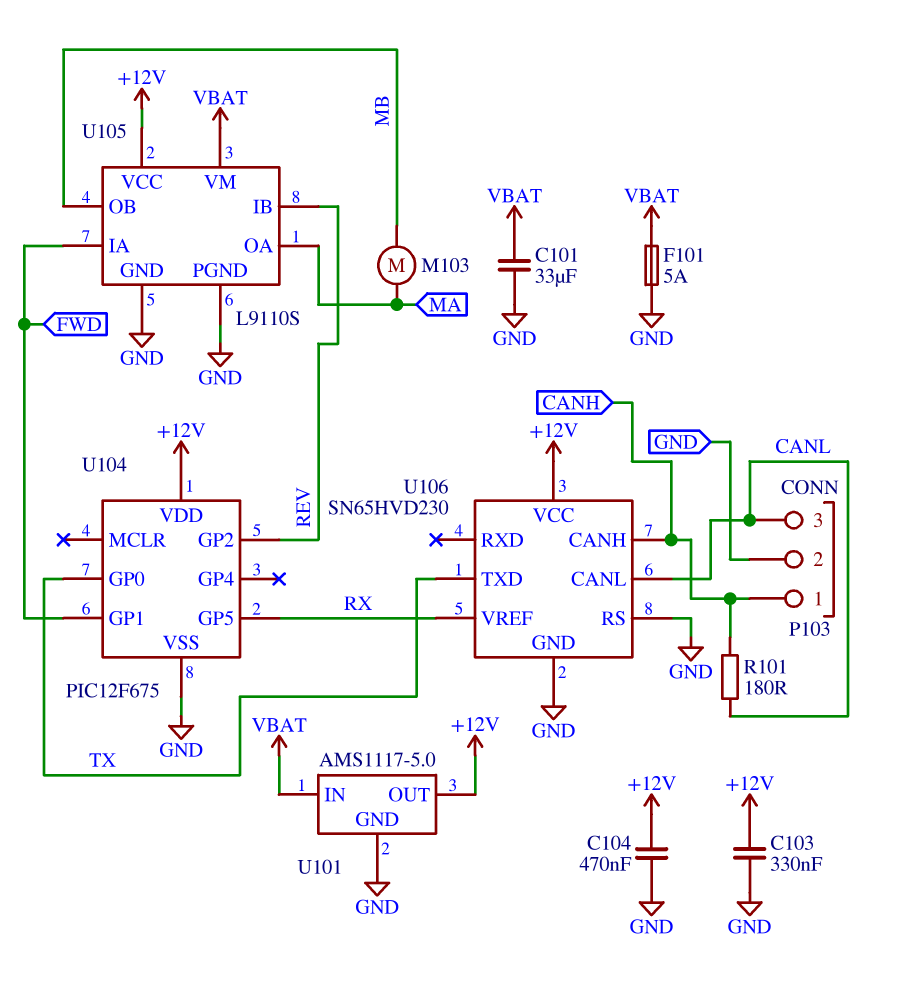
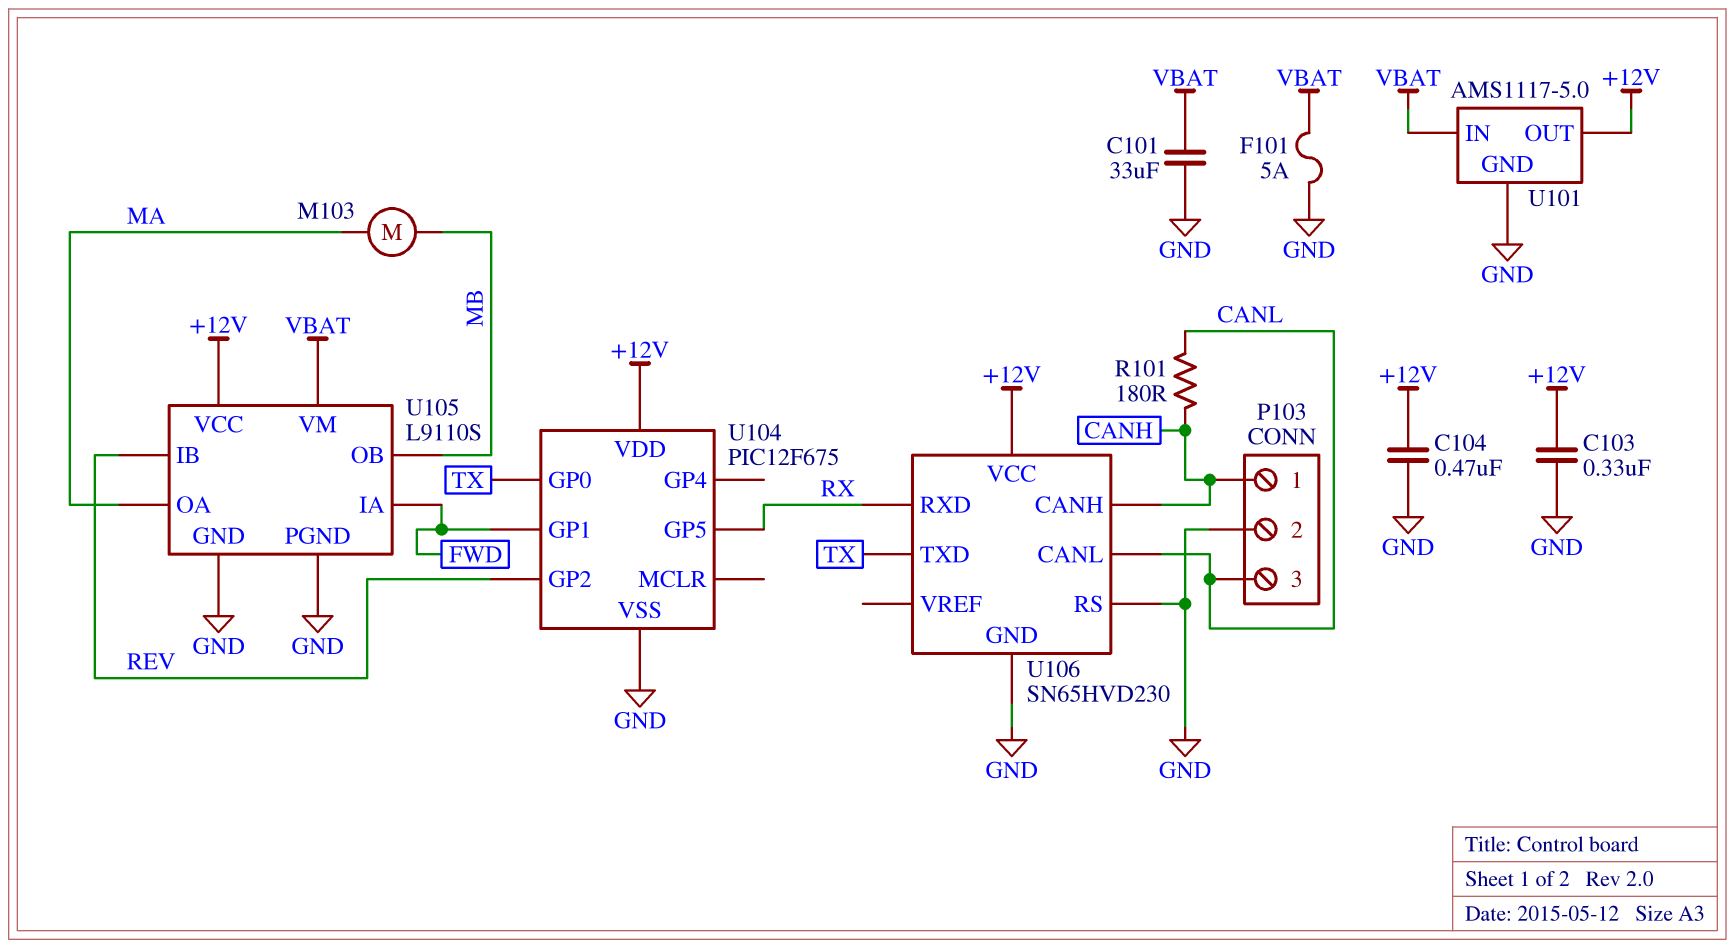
U106 pin RXD: none -> RX
U106 pin VREF: RX -> none

